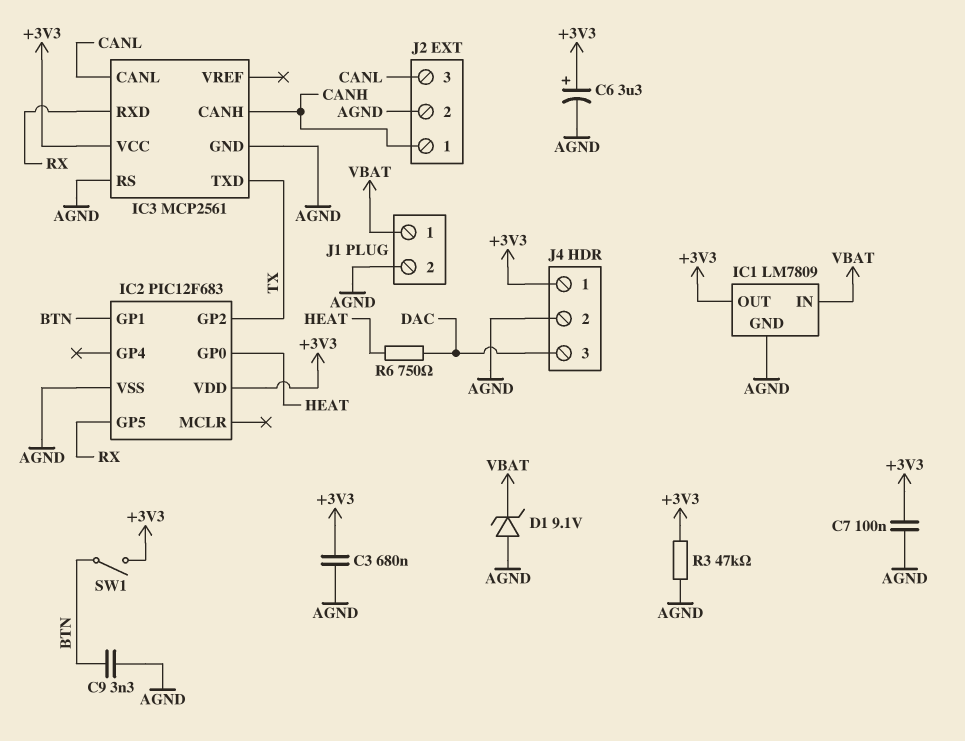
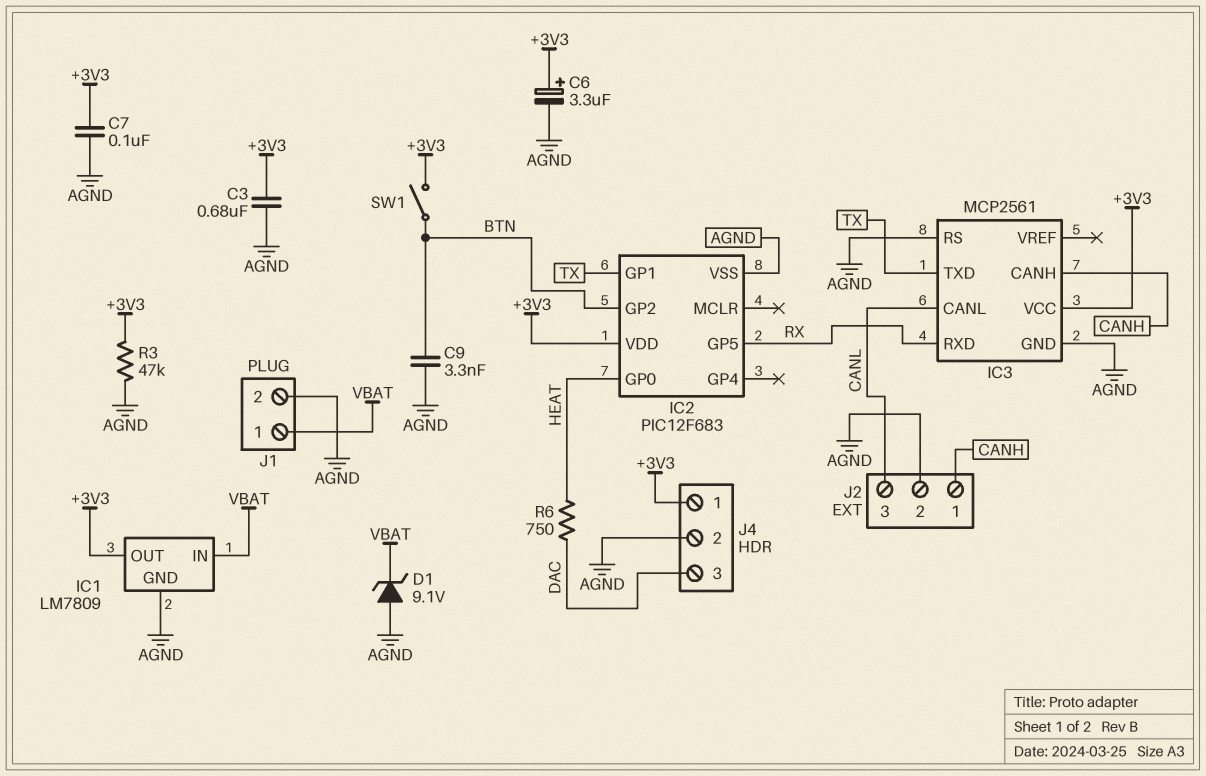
IC2 pin GP1: BTN -> TX
IC2 pin GP2: TX -> BTN

